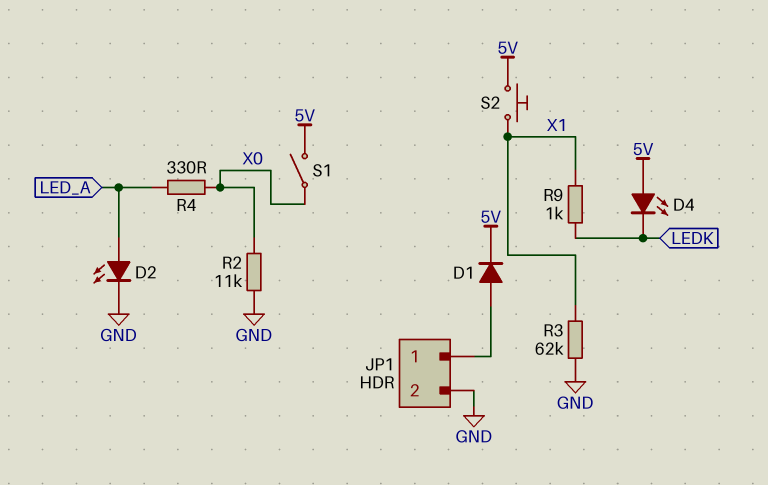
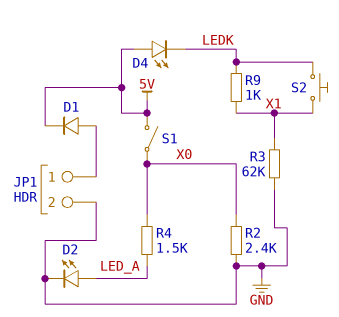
R2: 11k (GND, X0) -> 2.4k (GND, X0)
R4: 330 (LED_A, X0) -> 1.5k (LED_A, X0)
S2: button (5V, X1) -> button (LEDK, X1)

